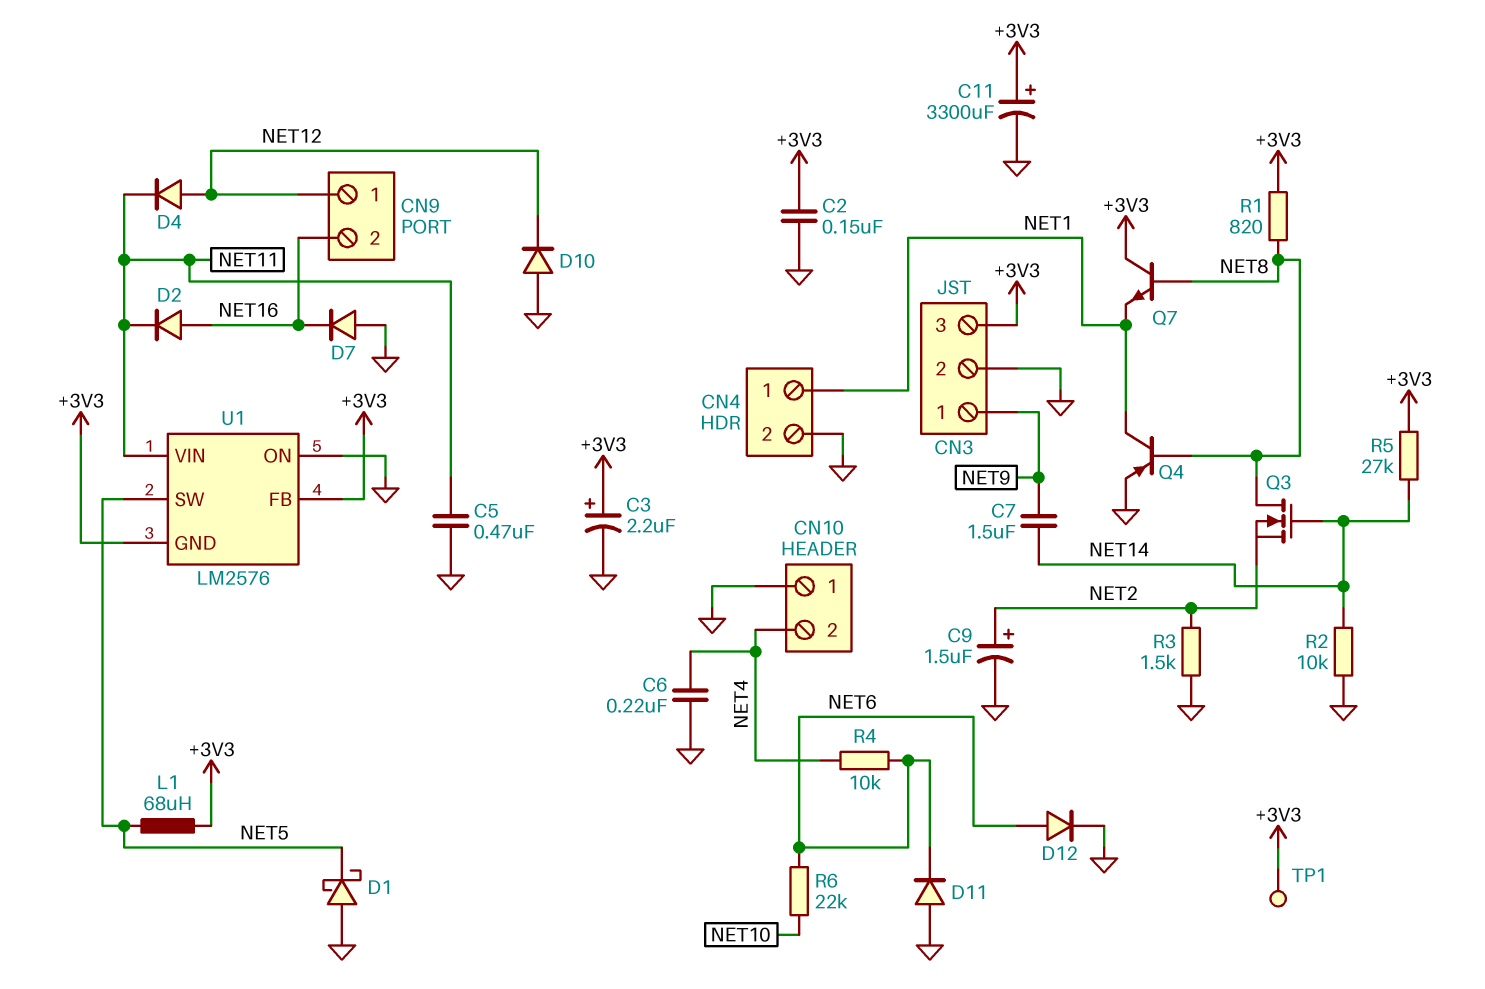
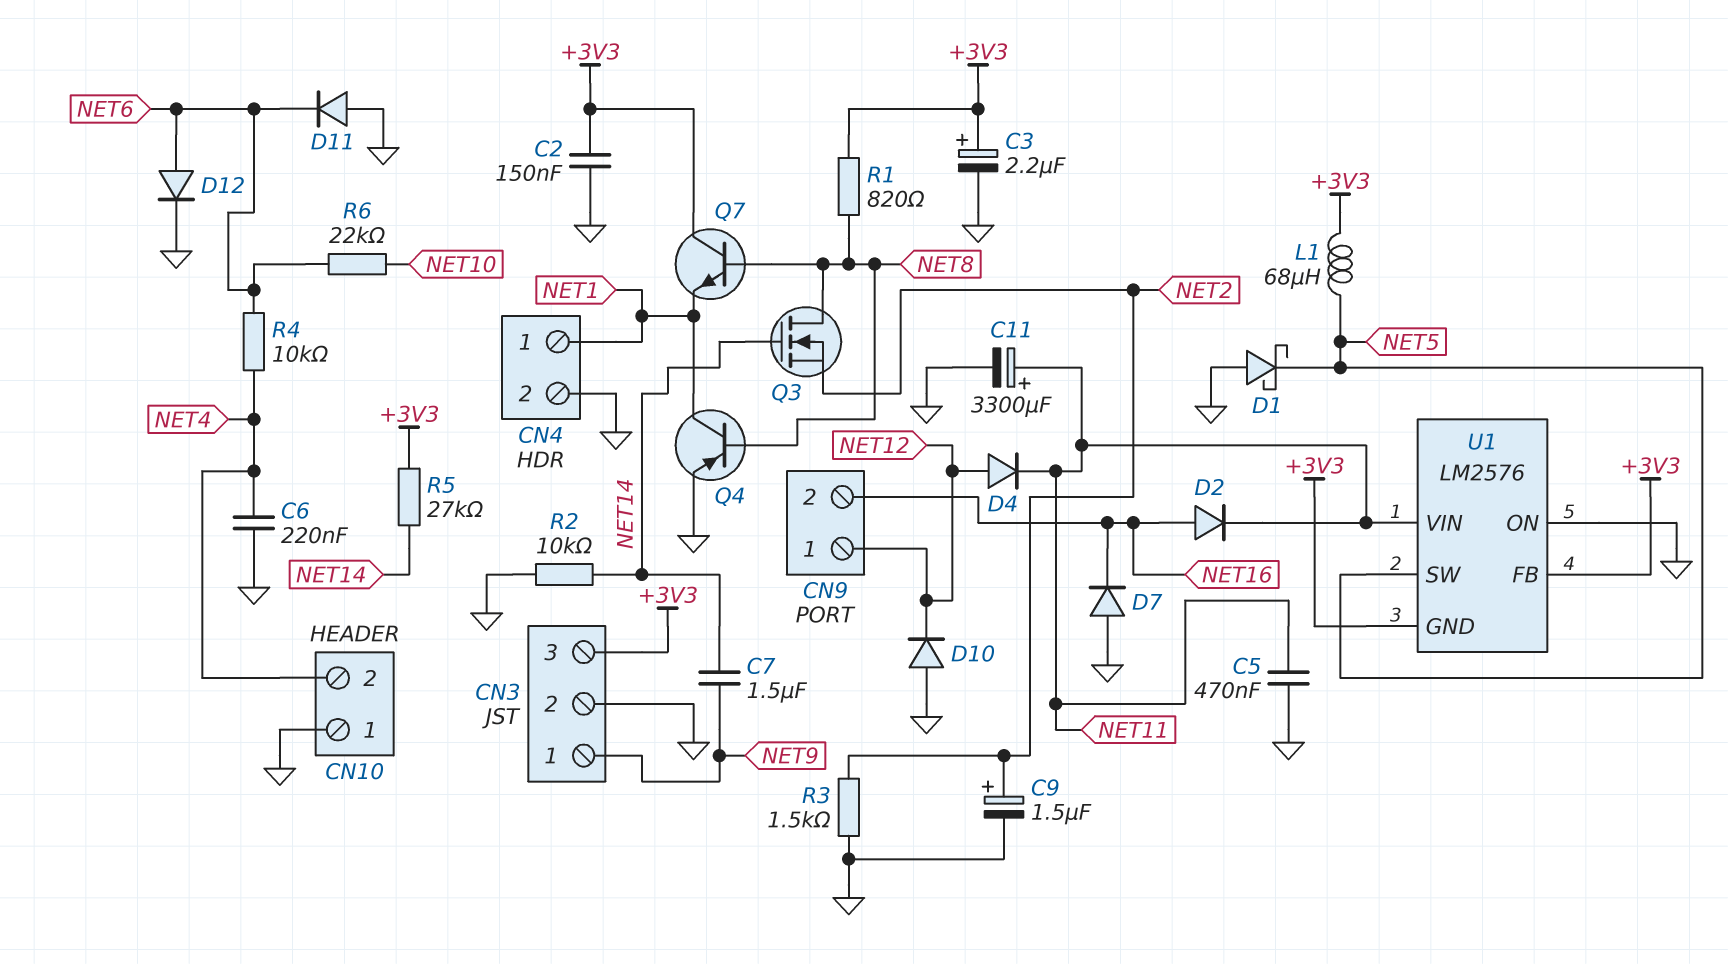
C11: 3300uF (plus +3V3, minus GND) -> 3300uF (plus NET11, minus GND)
TP1: test point (+3V3) -> none

